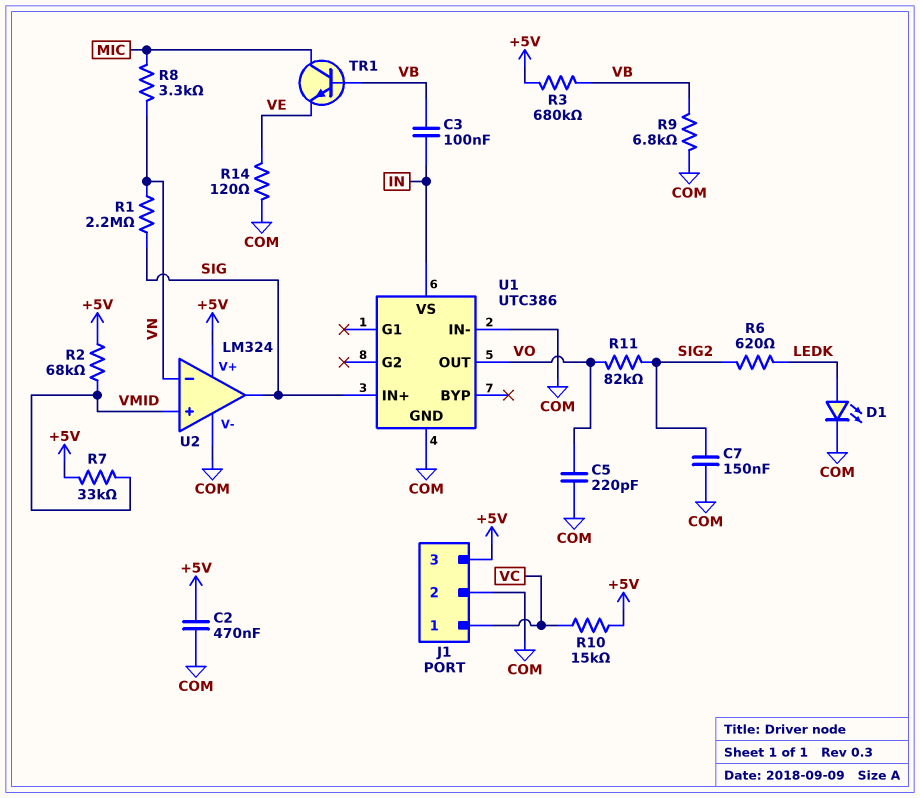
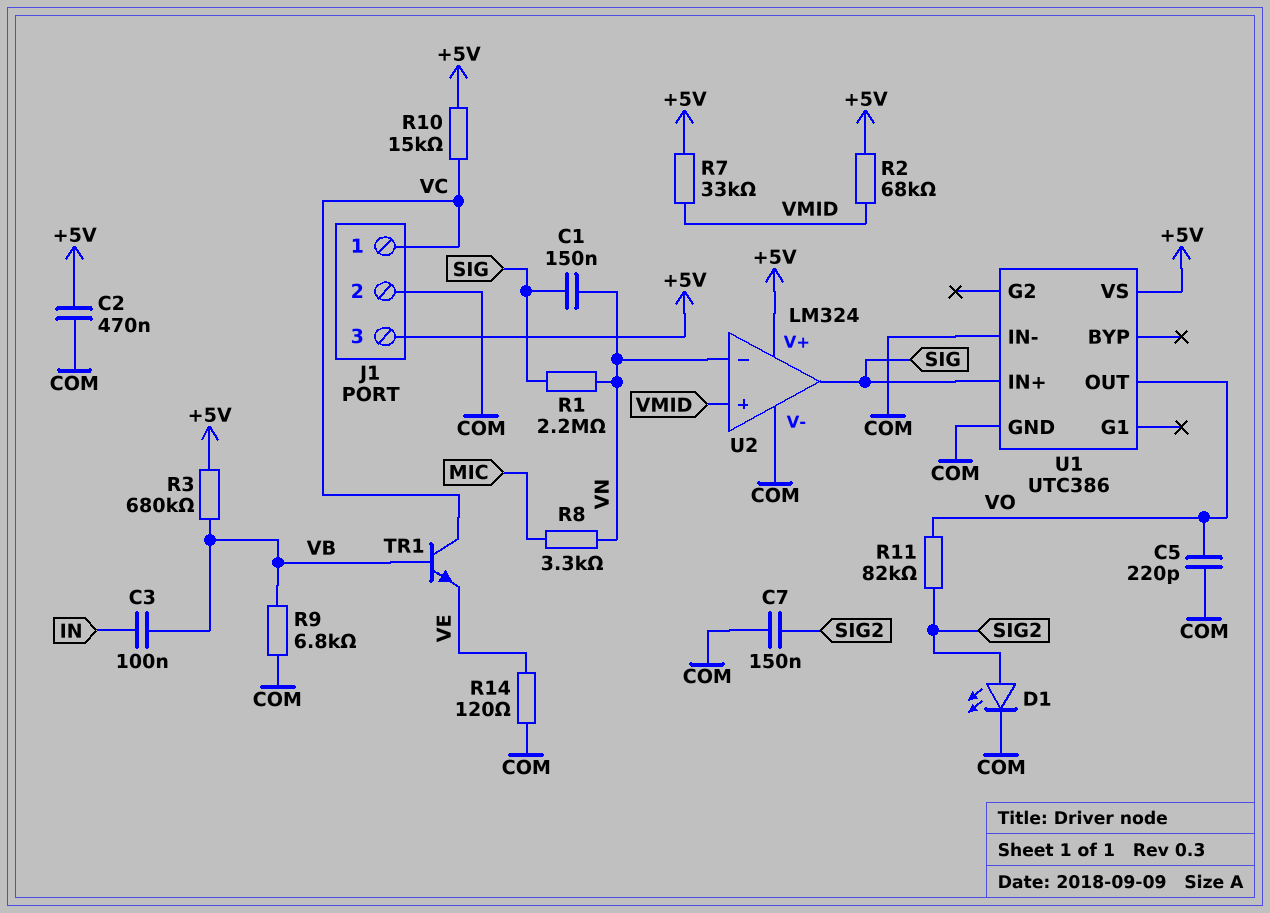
C1: none -> 150nF (SIG, VN)
D1: LED (A LEDK, K COM) -> LED (A SIG2, K COM)
R6: 620 (LEDK, SIG2) -> none
TR1: NPN (B VB, C MIC, E VE) -> NPN (B VB, C VC, E VE)
U1 pin VS: IN -> +5V

